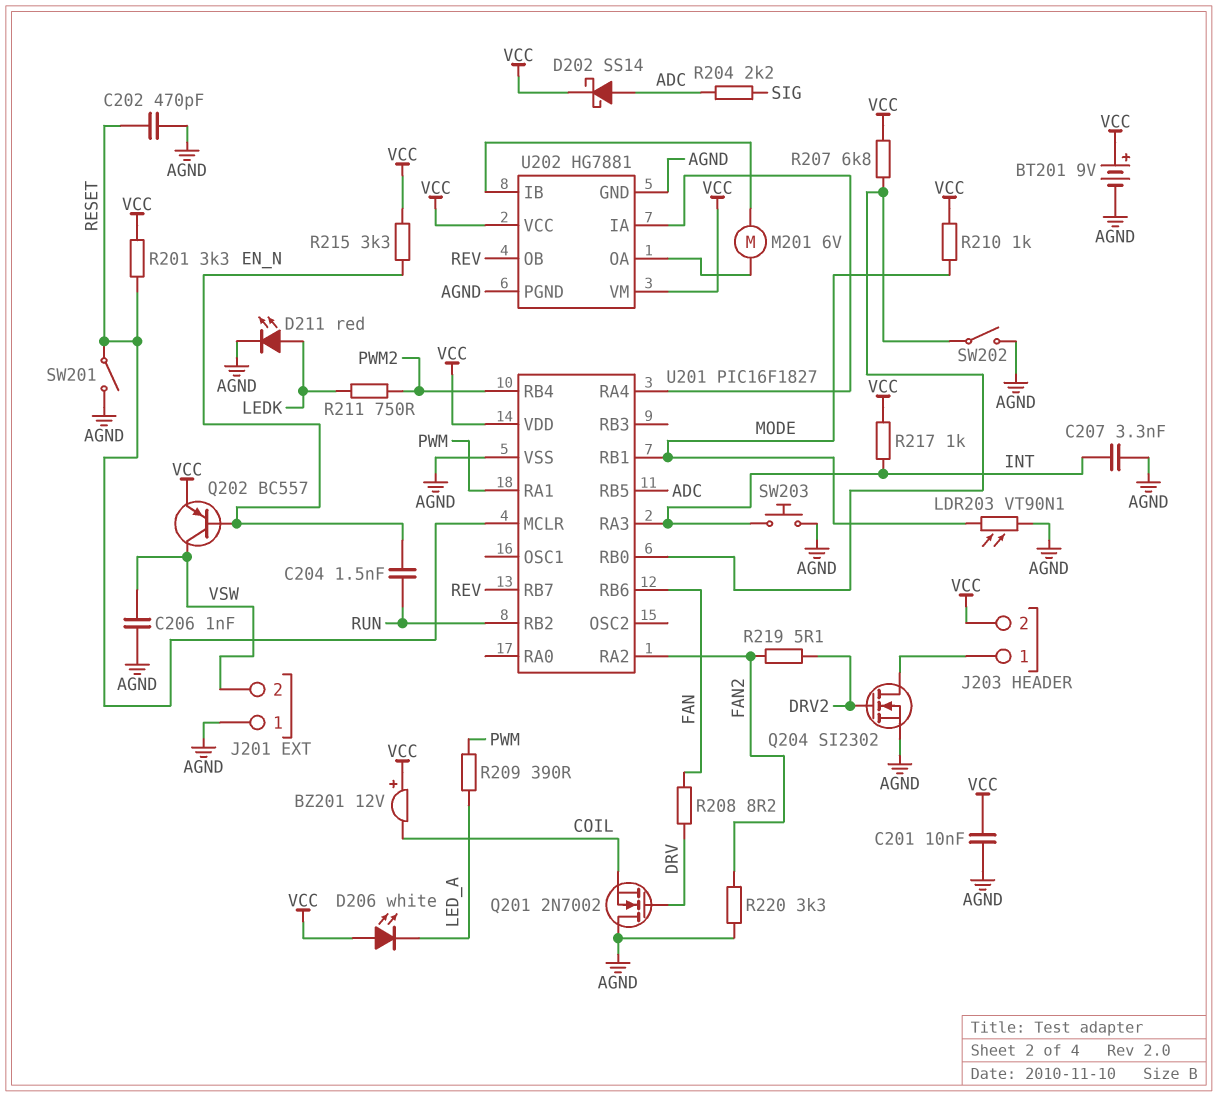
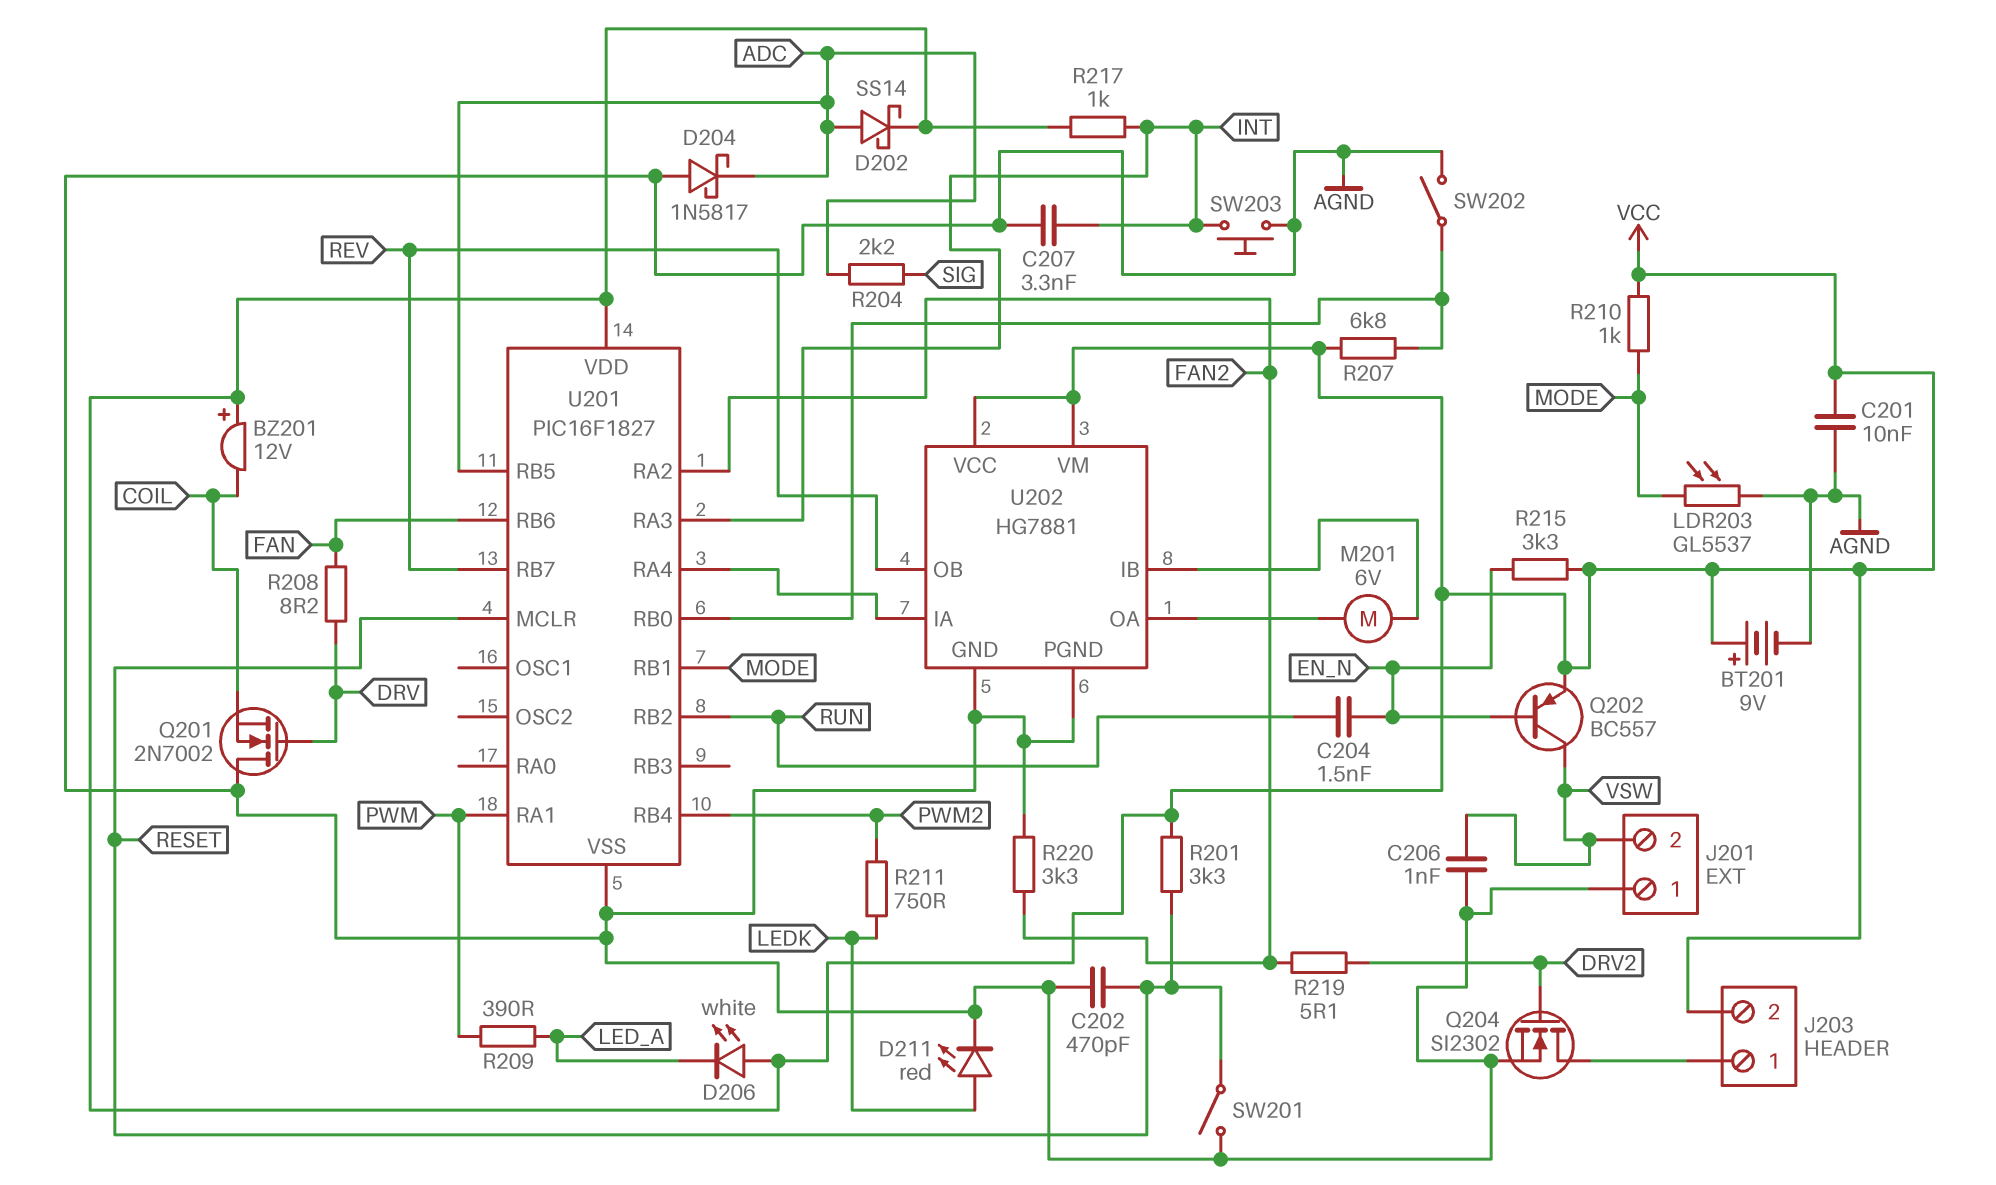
D204: none -> schottky 1N5817 (A AGND, K ADC)
LDR203: VT90N1 (AGND, MODE) -> GL5537 (AGND, MODE)

